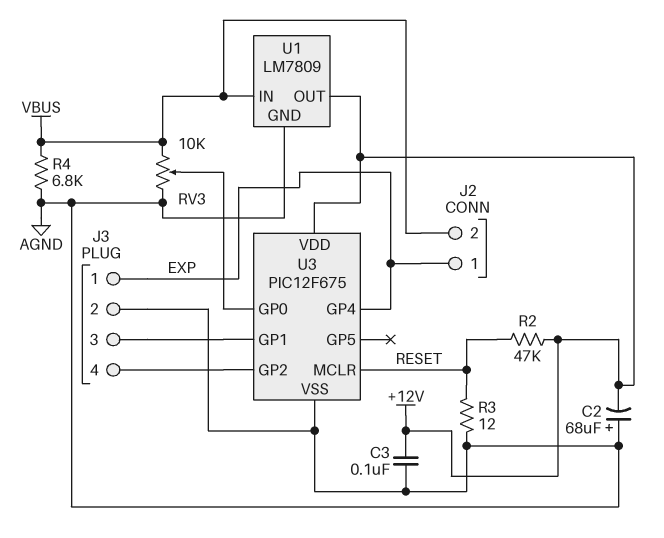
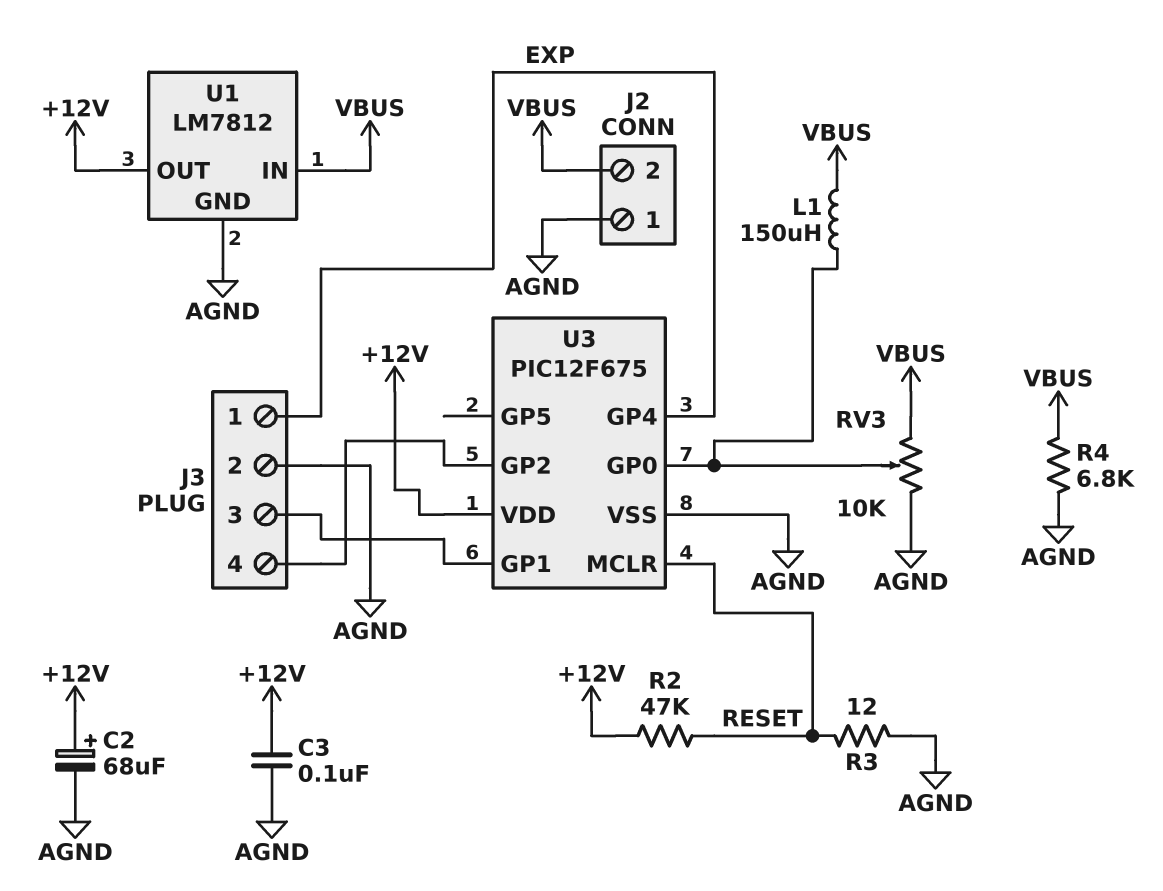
C2: 68uF (plus AGND, minus +12V) -> 68uF (plus +12V, minus AGND)
J2 pin 1: EXP -> AGND
L1: none -> 150uH (U3/GP0, VBUS)
U1: LM7809 -> LM7812

